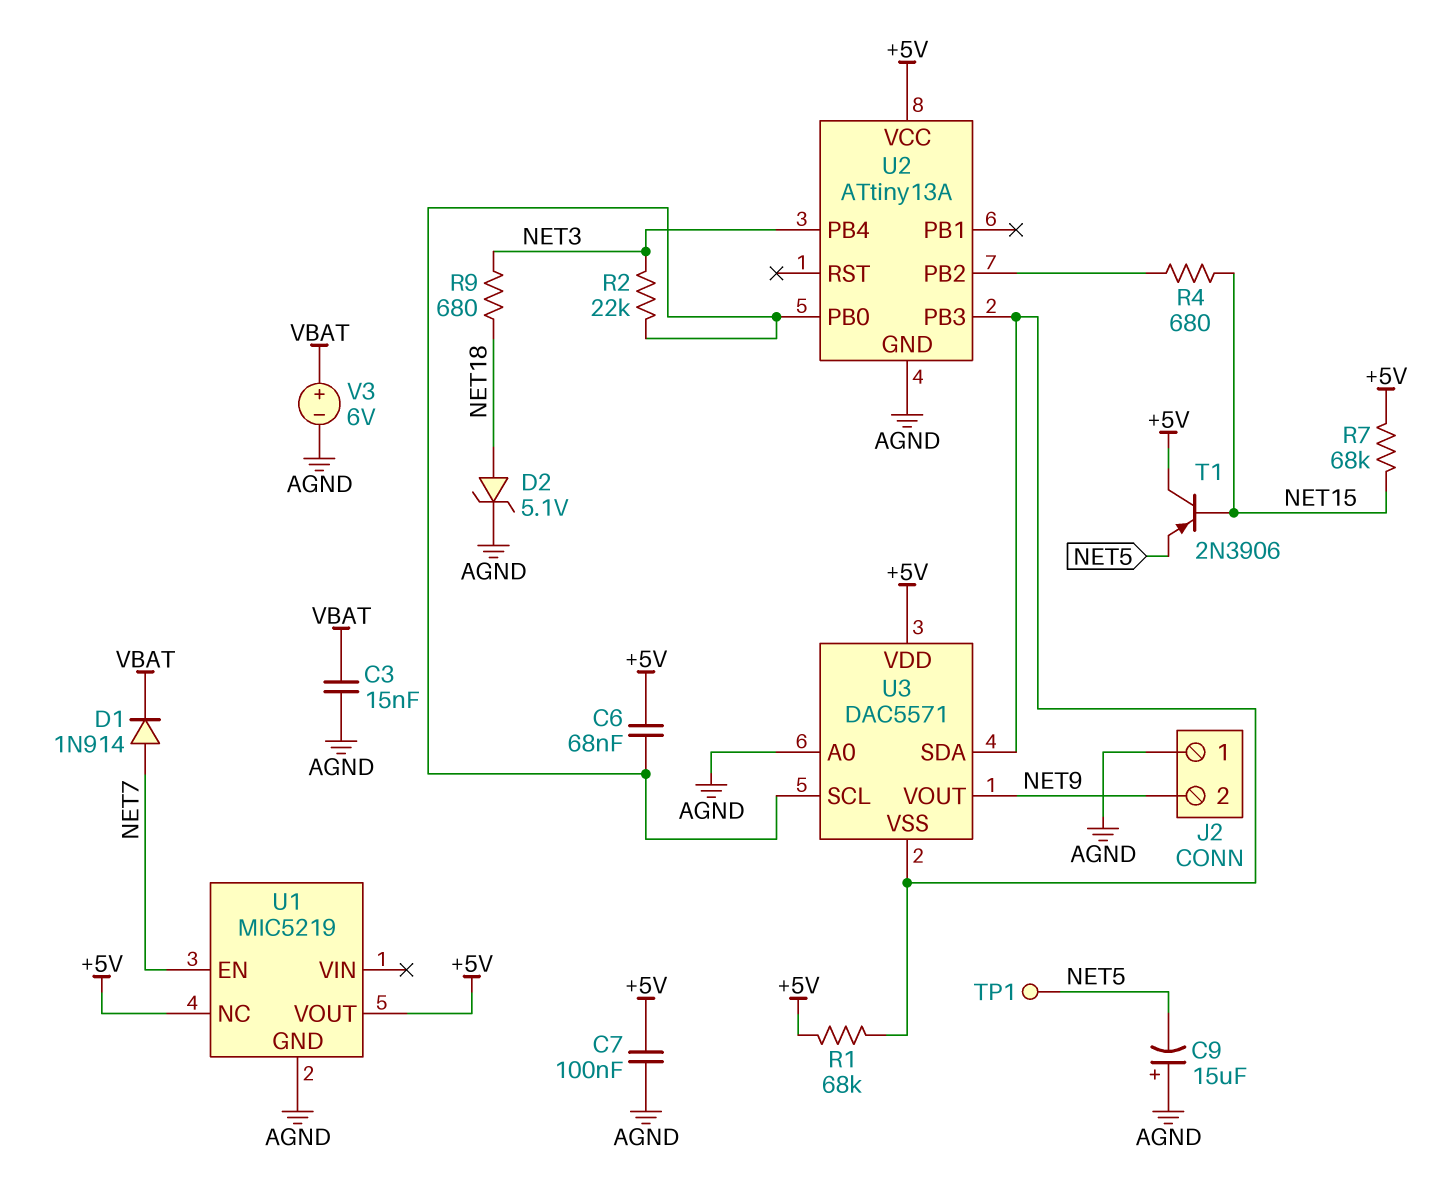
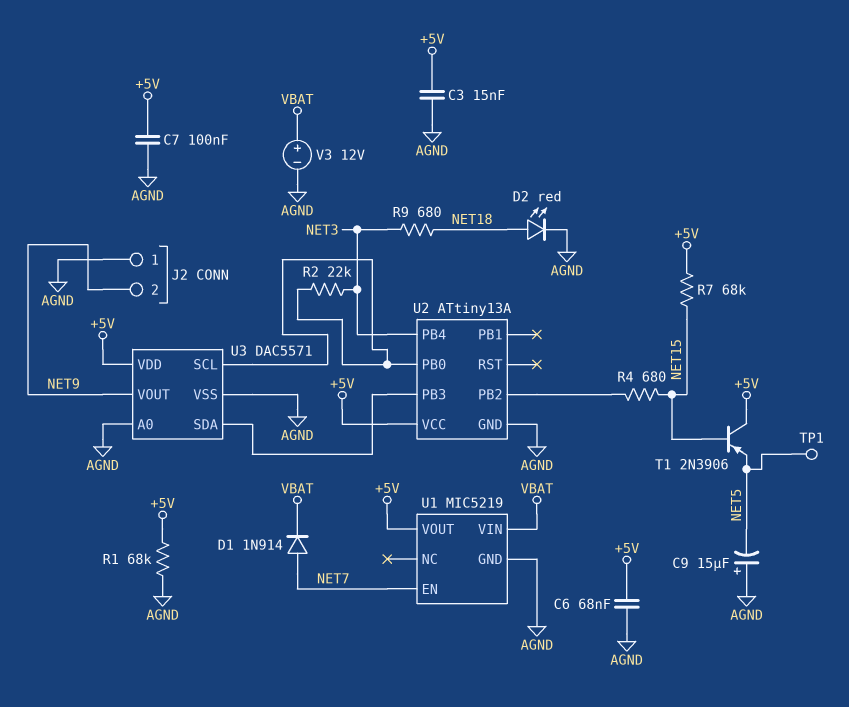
C3: 15nF (AGND, VBAT) -> 15nF (+5V, AGND)
C6: 68nF (+5V, U2/PB0) -> 68nF (+5V, AGND)
D2: zener 5.1V (A NET18, K AGND) -> LED red (A NET18, K AGND)
R1: 68k (+5V, U2/PB3) -> 68k (+5V, AGND)
U1 pin NC: +5V -> none
U1 pin VIN: none -> VBAT
U3 pin VSS: U2/PB3 -> AGND
V3: 6V (plus VBAT, minus AGND) -> 12V (plus VBAT, minus AGND)

